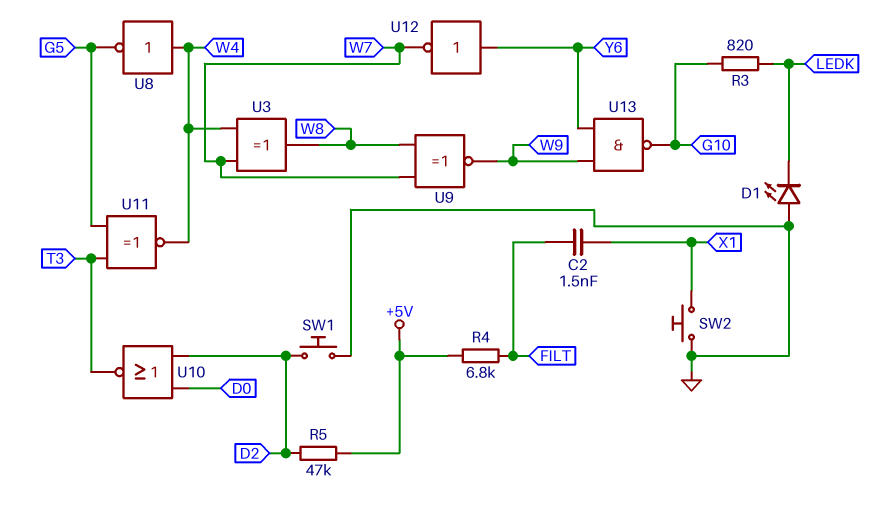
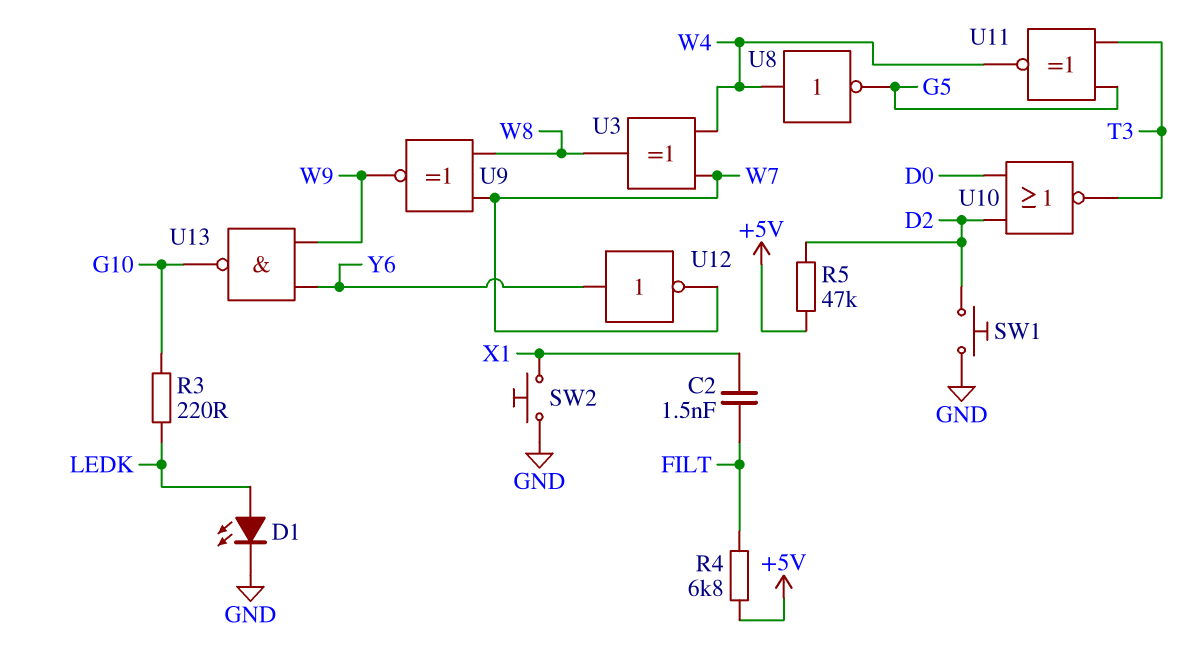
D1: LED (A GND, K LEDK) -> LED (A LEDK, K GND)
R3: 820 (G10, LEDK) -> 220 (G10, LEDK)

